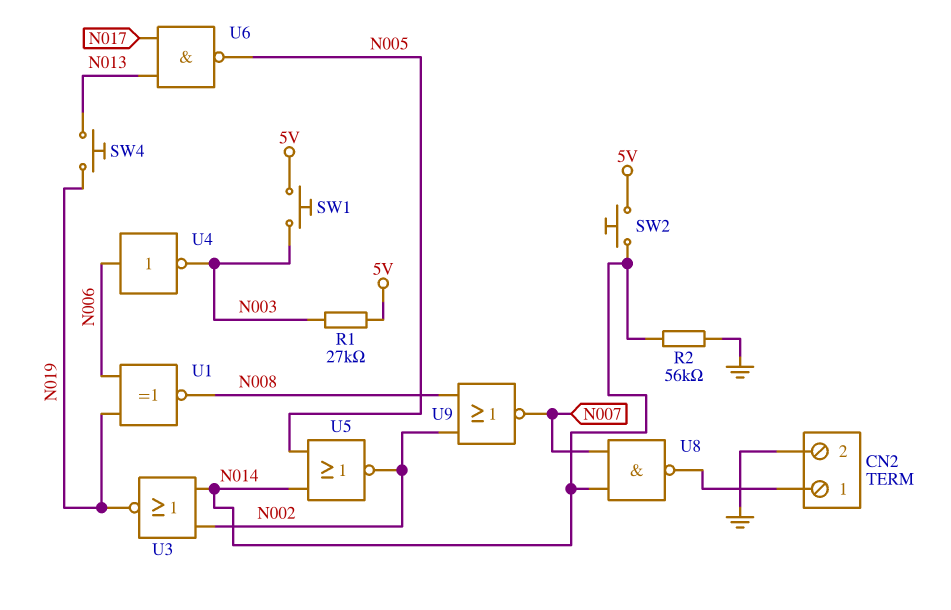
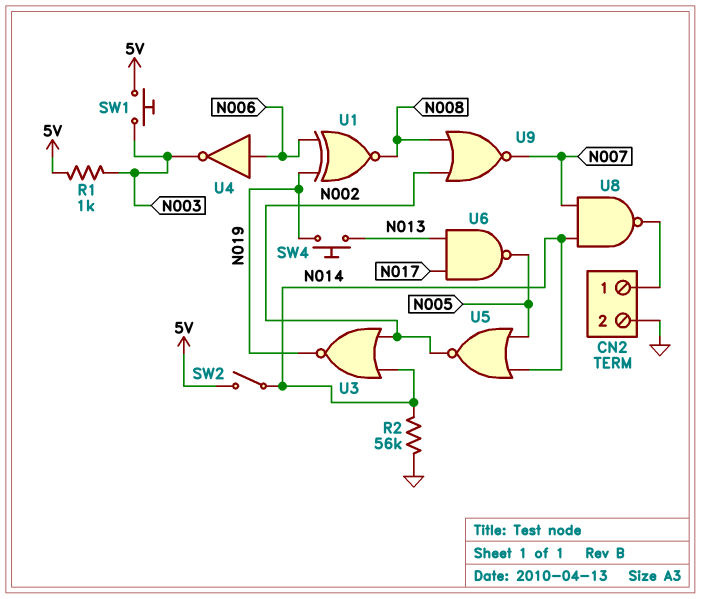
R1: 27k (5V, N003) -> 1k (5V, N003)
SW2: button (5V, N014) -> switch (5V, N014)

